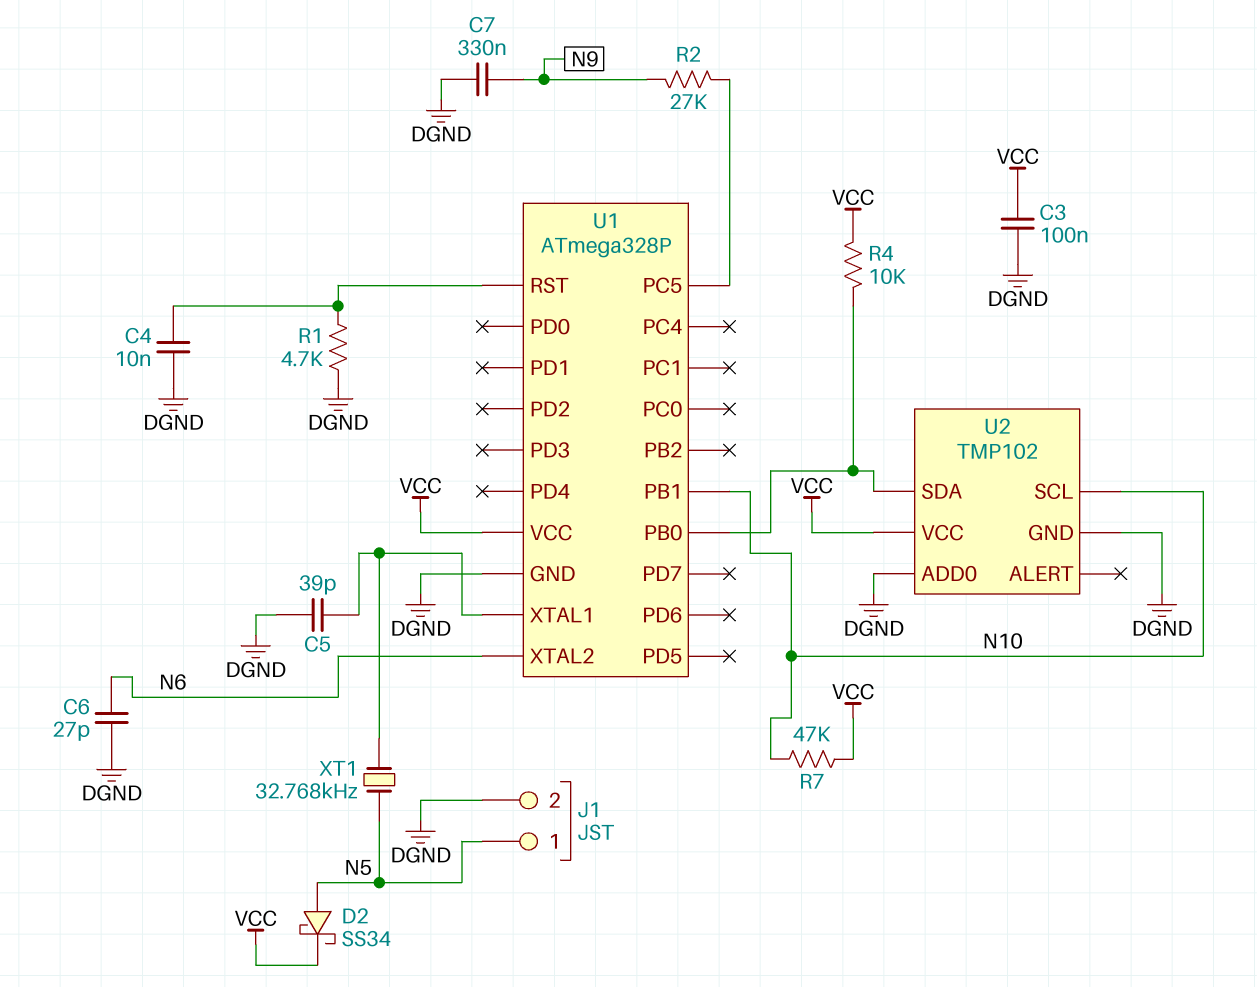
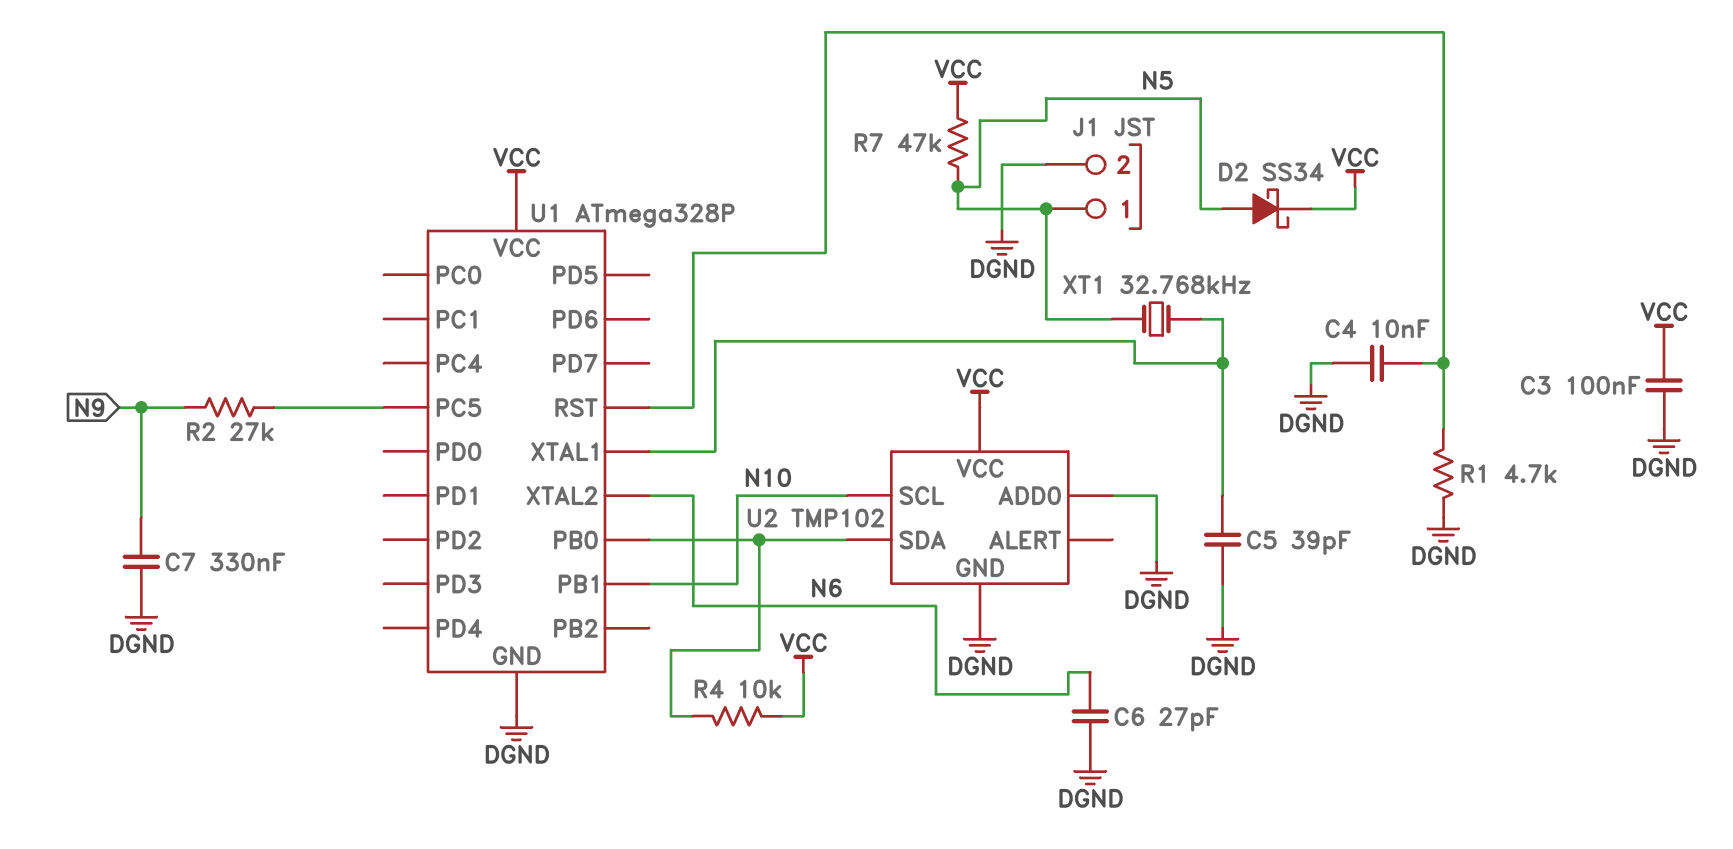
R7: 47k (N10, VCC) -> 47k (N5, VCC)

